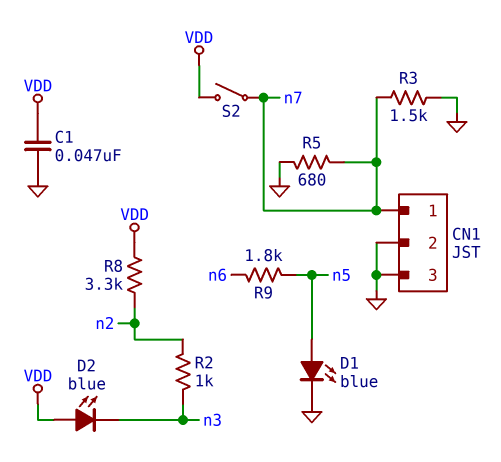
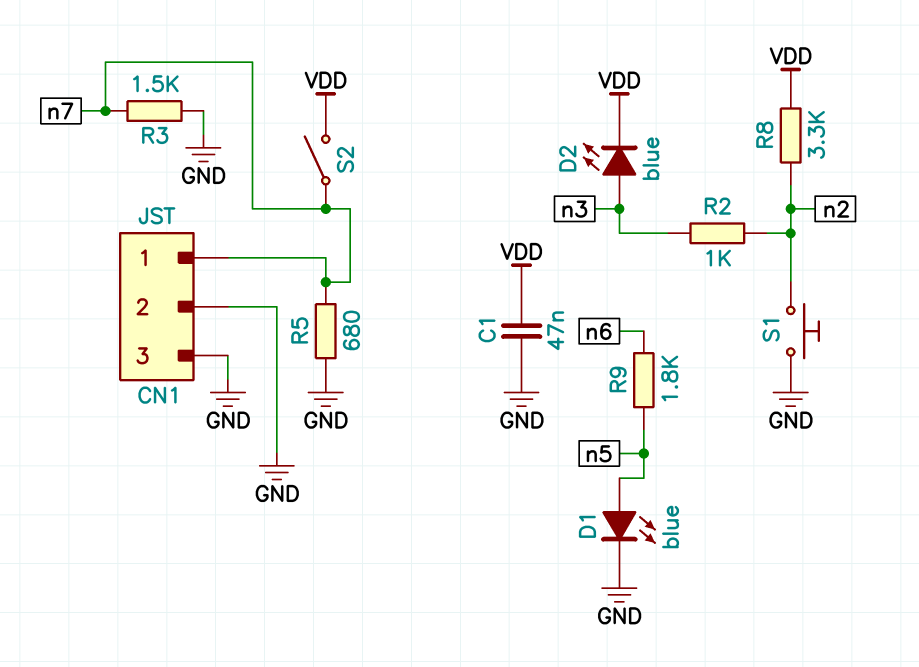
D2: LED blue (A VDD, K n3) -> LED blue (A n3, K VDD)
S1: none -> button (GND, n2)

